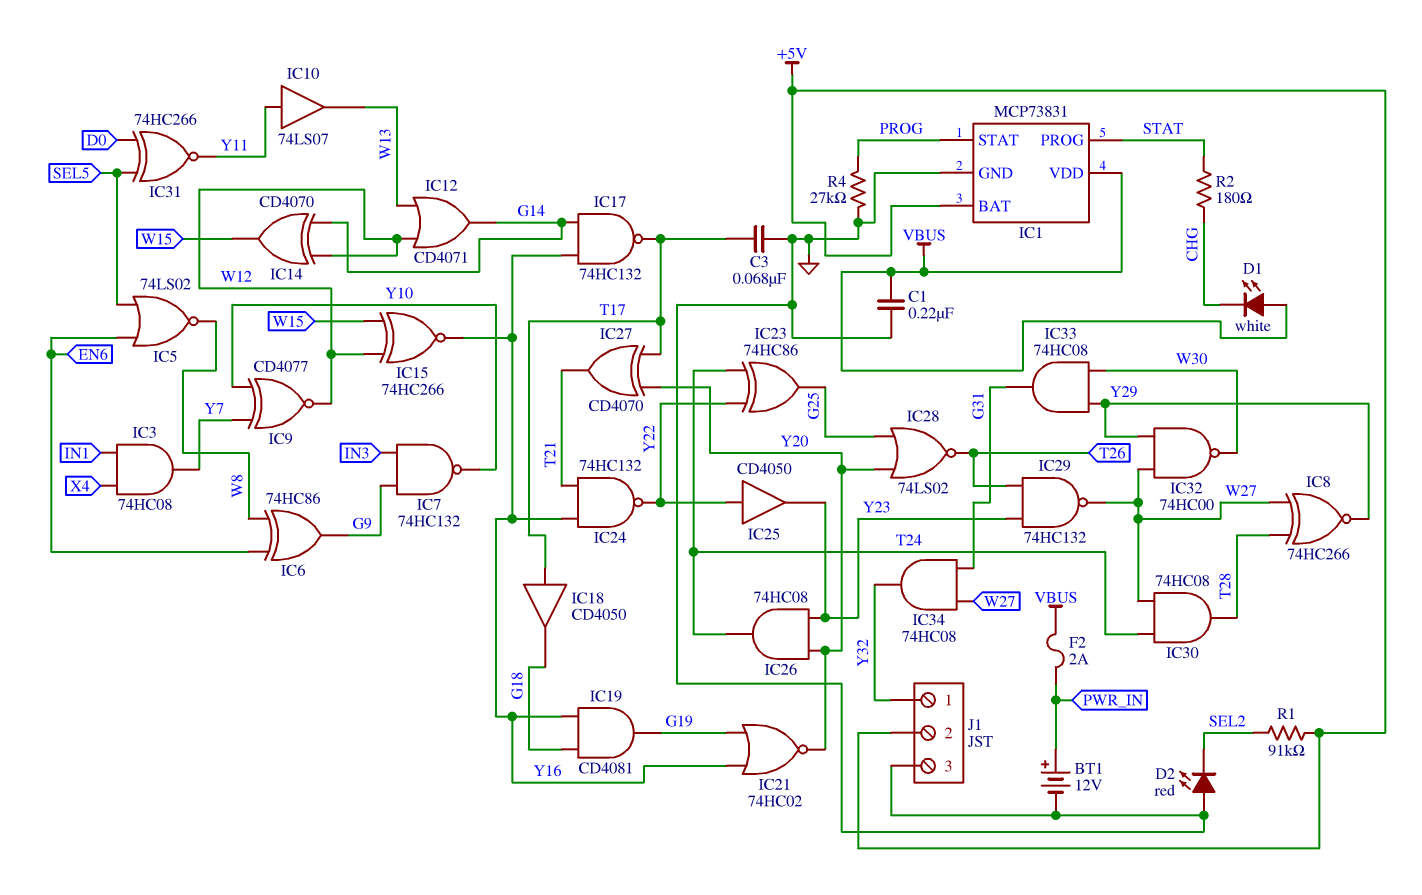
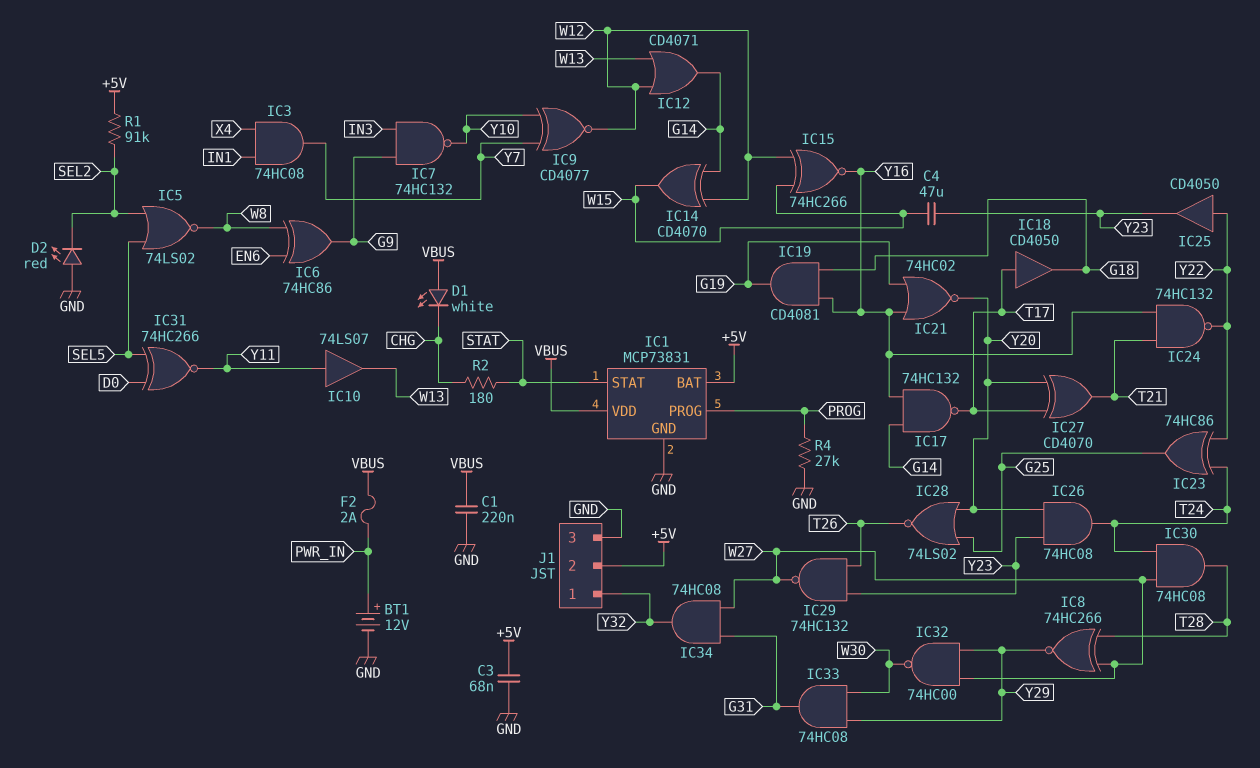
C3: 68nF (GND, T17) -> 68nF (+5V, GND)
C4: none -> 47uF (W15, Y23)
IC1 pin PROG: STAT -> PROG
IC1 pin STAT: PROG -> STAT
IC5: NOR 74LS02 (in EN6, in SEL5, out W8) -> NOR 74LS02 (in SEL2, in SEL5, out W8)

